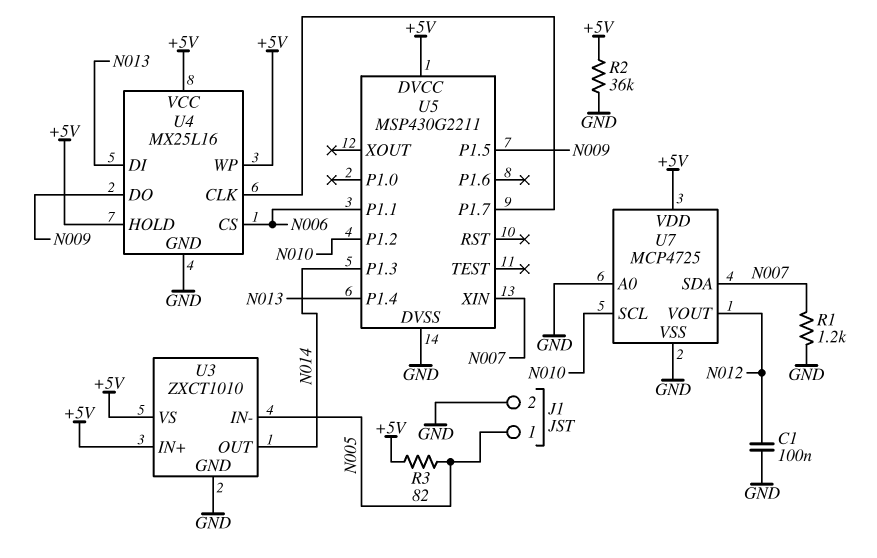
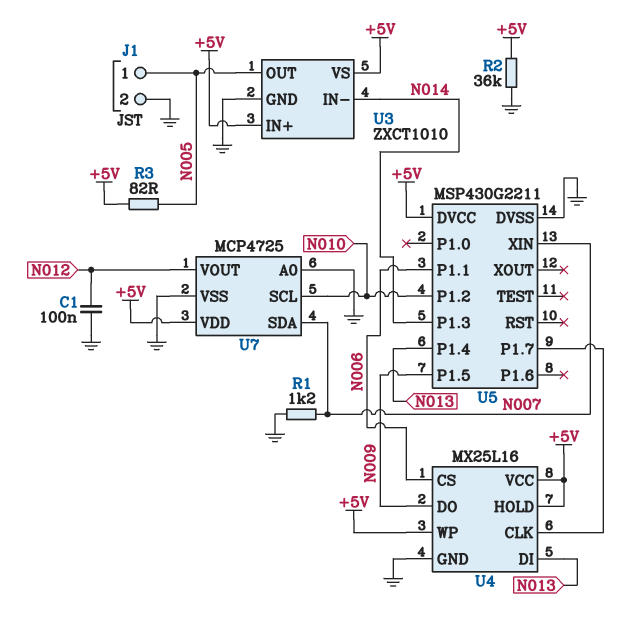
U3 pin IN-: N005 -> N014
U3 pin OUT: N014 -> N005

